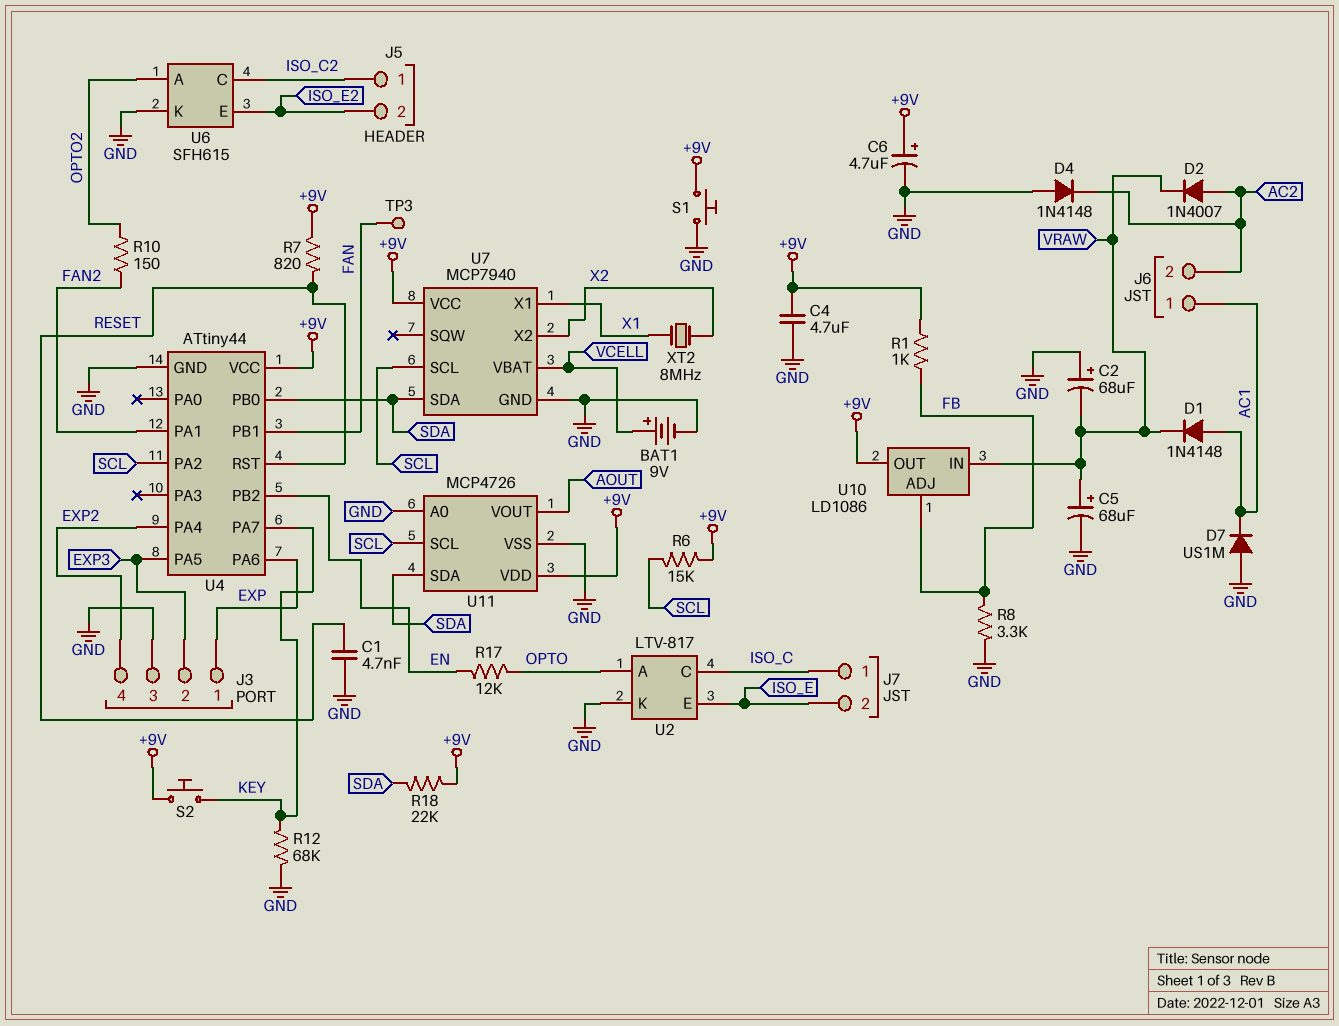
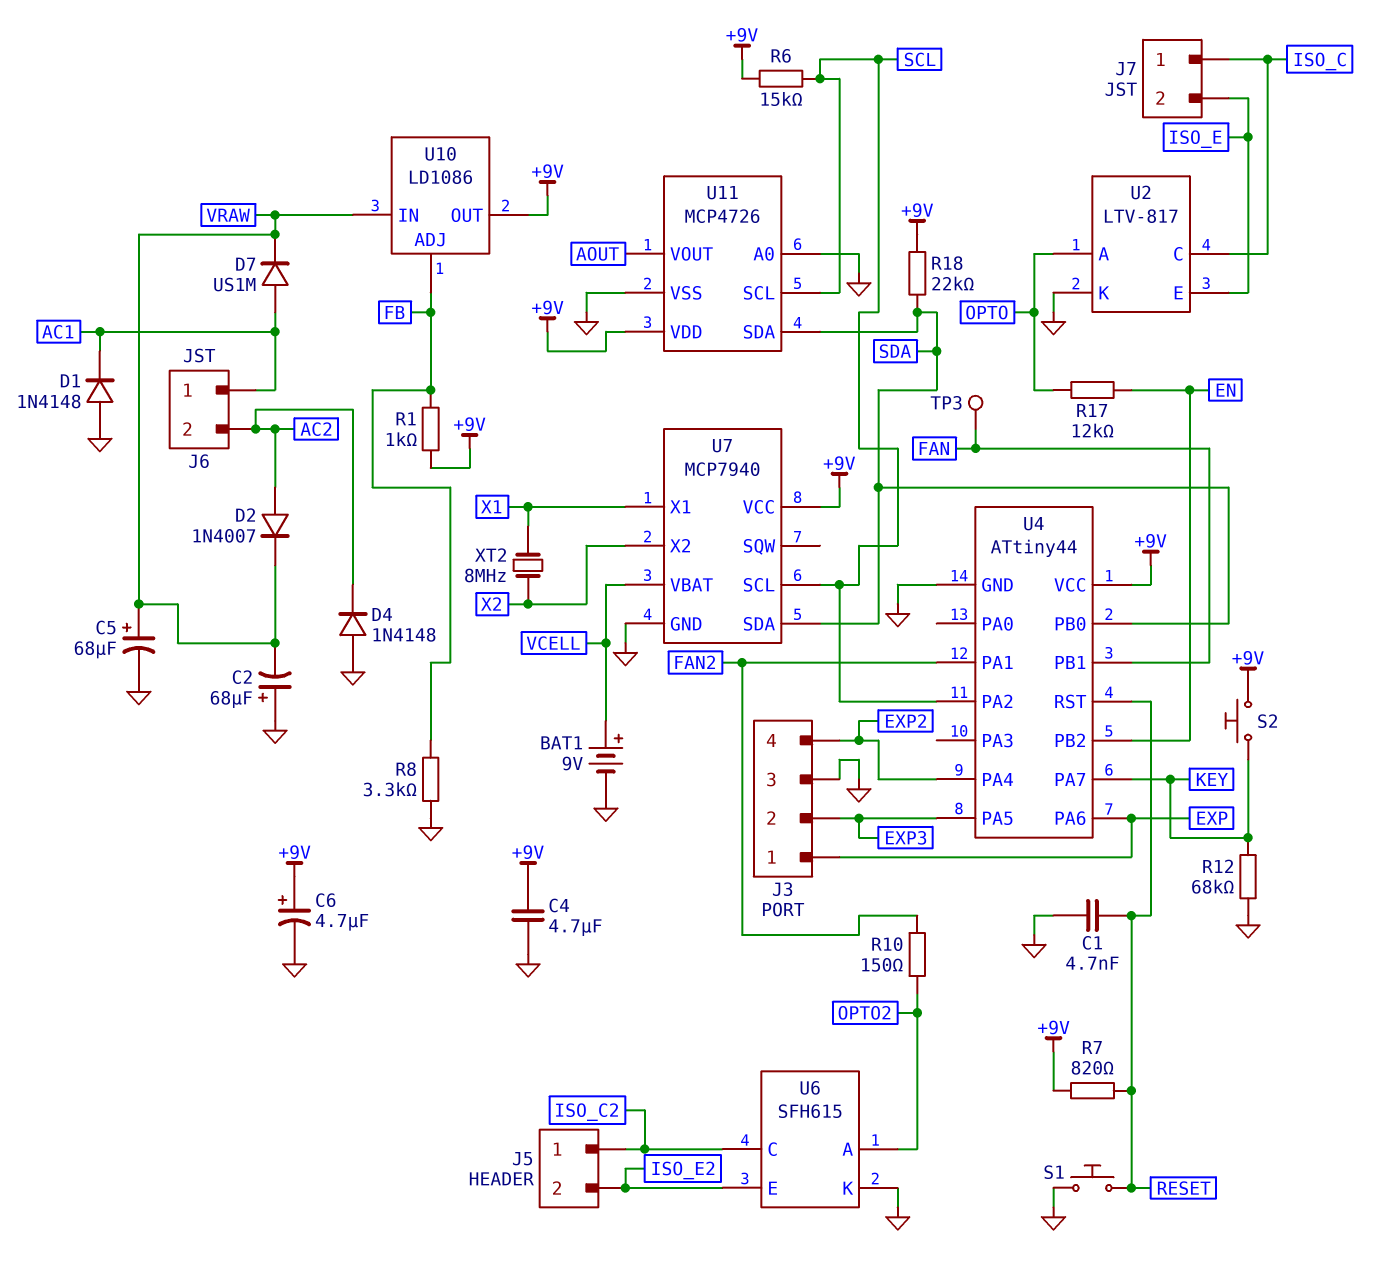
D1: diode 1N4148 (A AC1, K VRAW) -> diode 1N4148 (A GND, K AC1)
D7: diode US1M (A GND, K AC1) -> diode US1M (A AC1, K VRAW)
S1: button (+9V, GND) -> button (GND, RESET)

